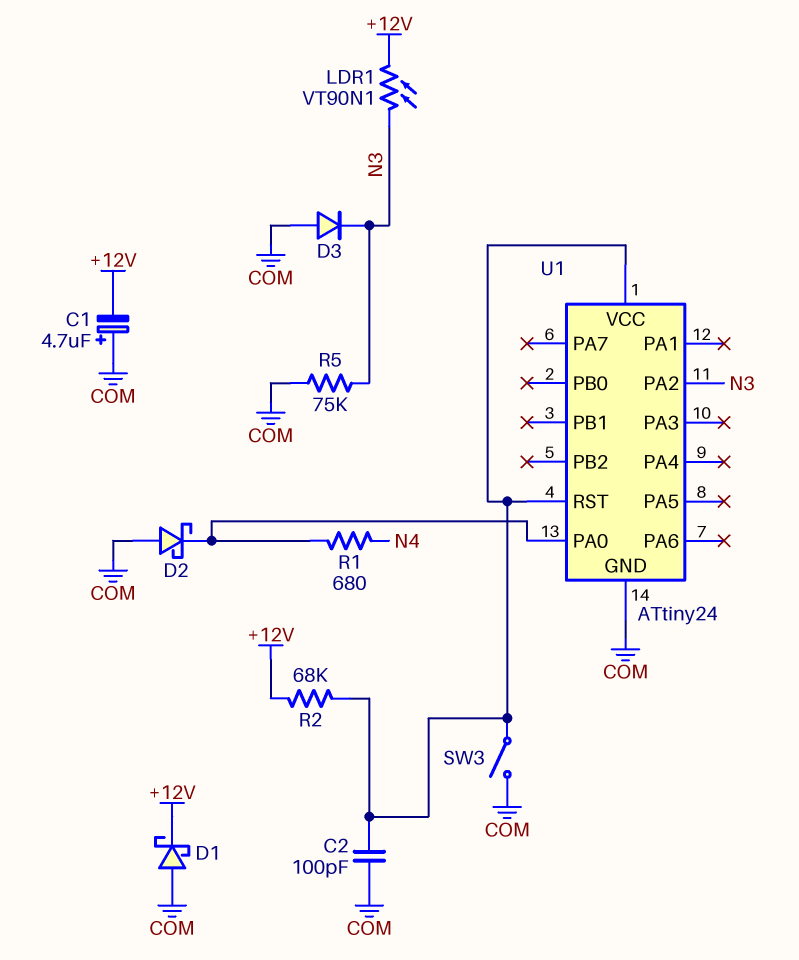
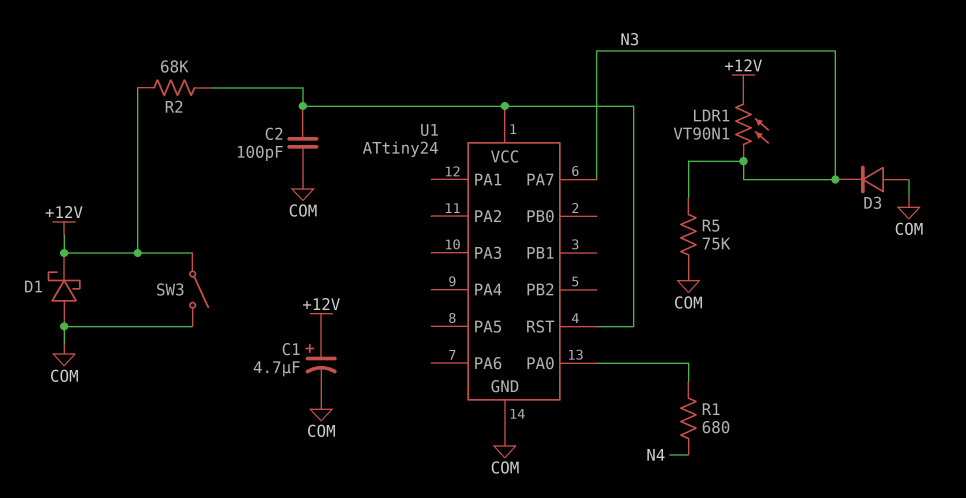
C1: 4.7uF (plus COM, minus +12V) -> 4.7uF (plus +12V, minus COM)
D2: schottky (A COM, K U1/PA0) -> none
SW3: switch (COM, U1/RST) -> switch (+12V, COM)
U1 pin PA2: N3 -> none
U1 pin PA7: none -> N3

